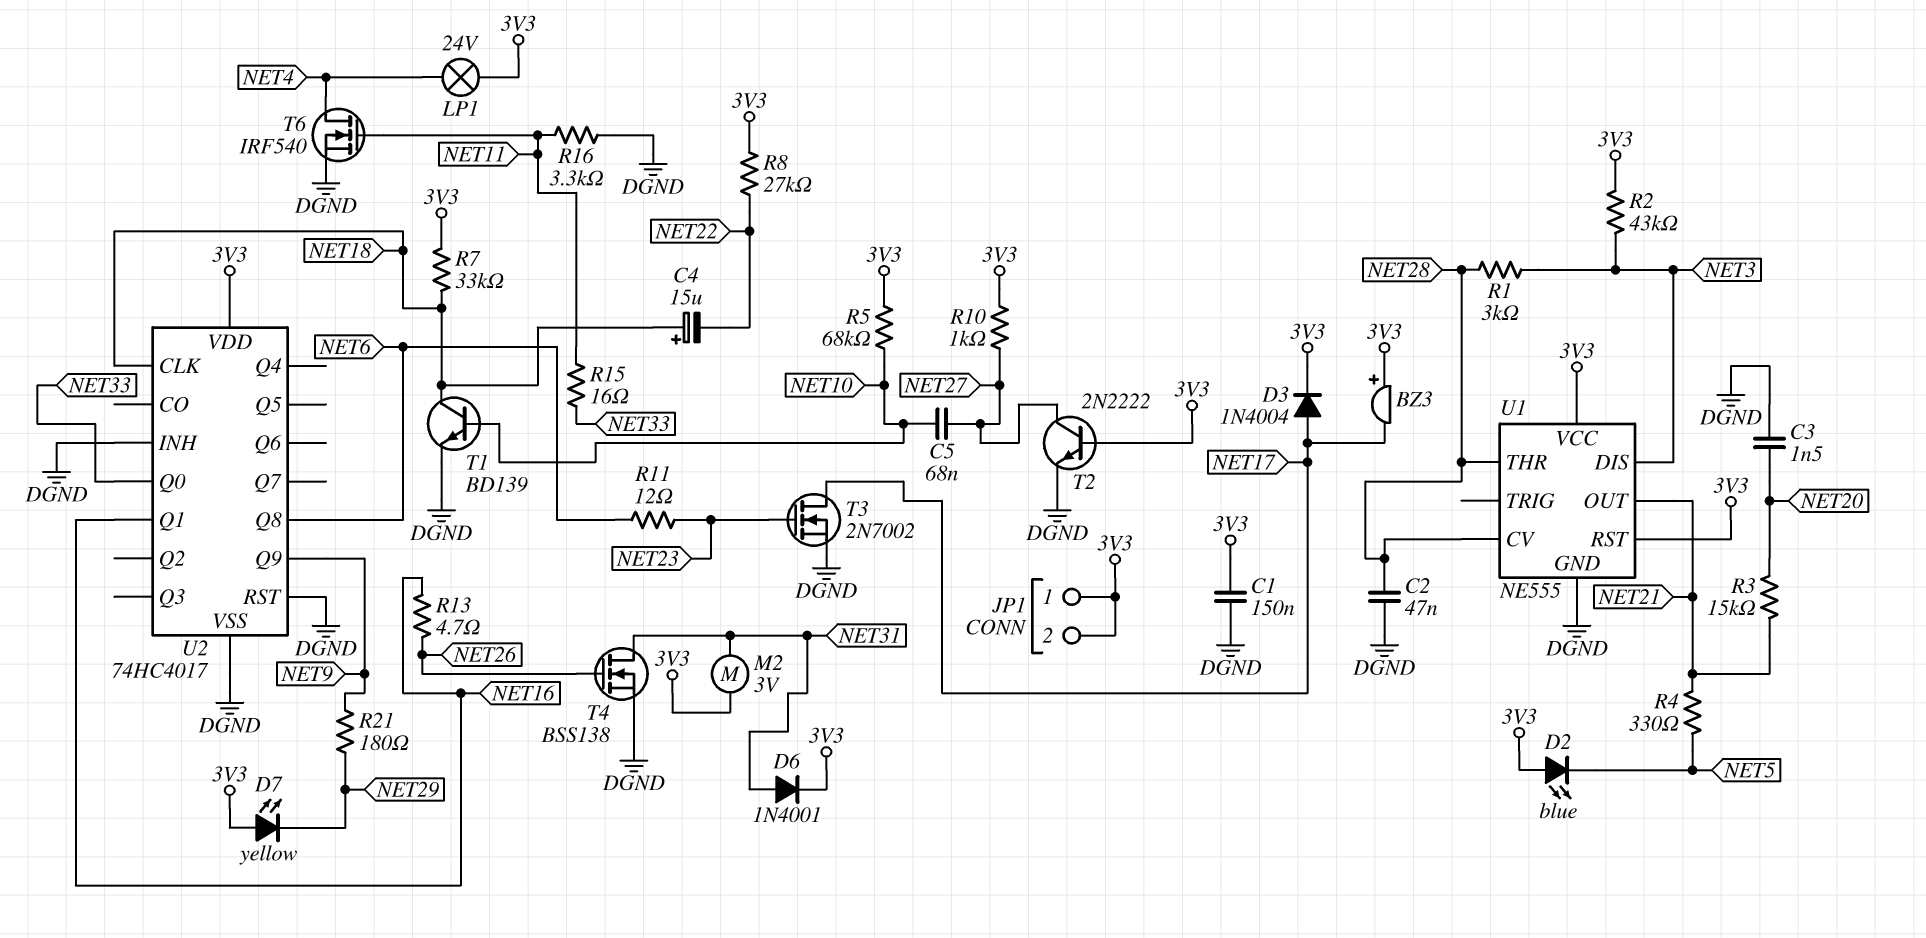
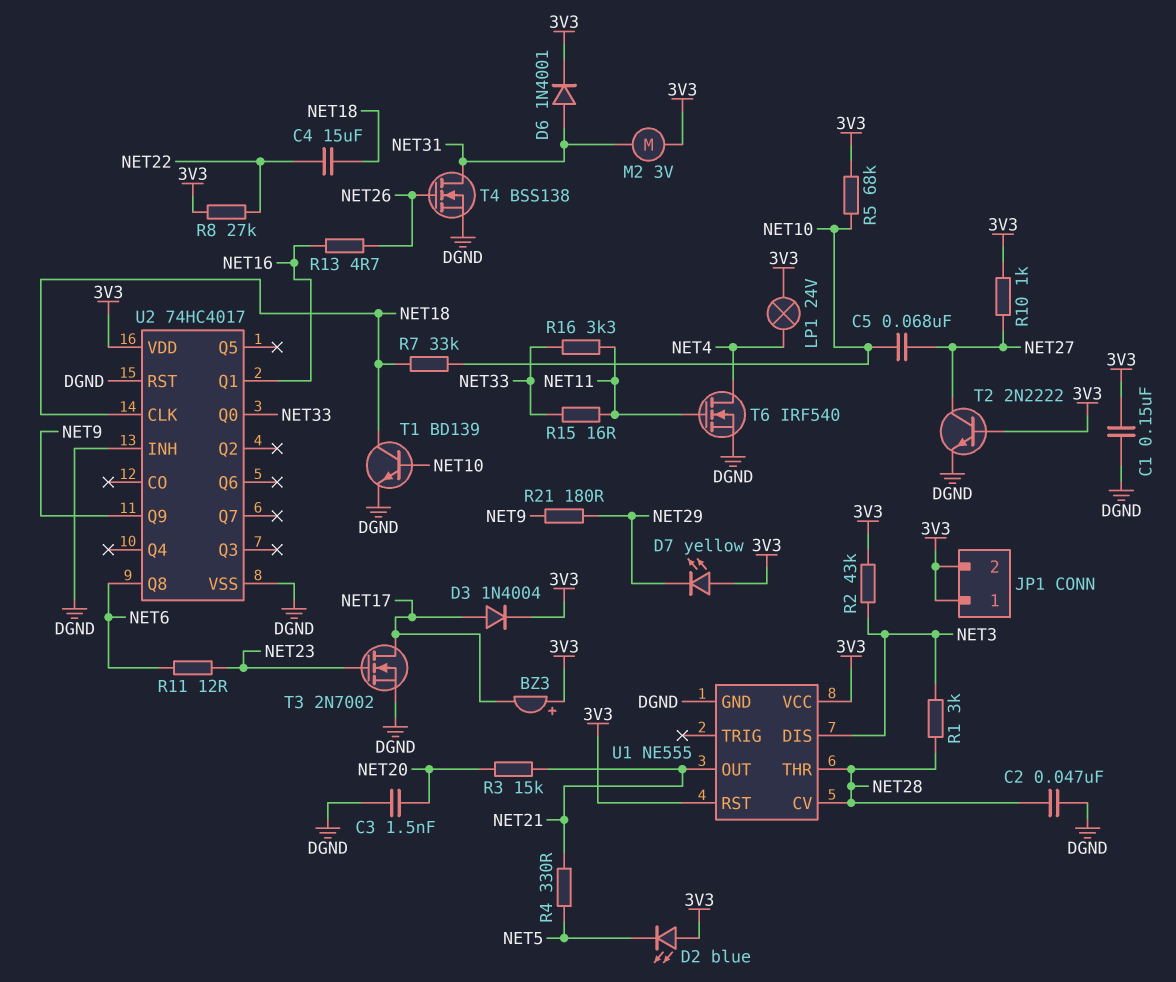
C4: 15uF (plus NET18, minus NET22) -> 15uF (NET18, NET22)
R7: 33k (3V3, NET18) -> 33k (NET10, NET18)
R16: 3.3k (DGND, NET11) -> 3.3k (NET11, NET33)

